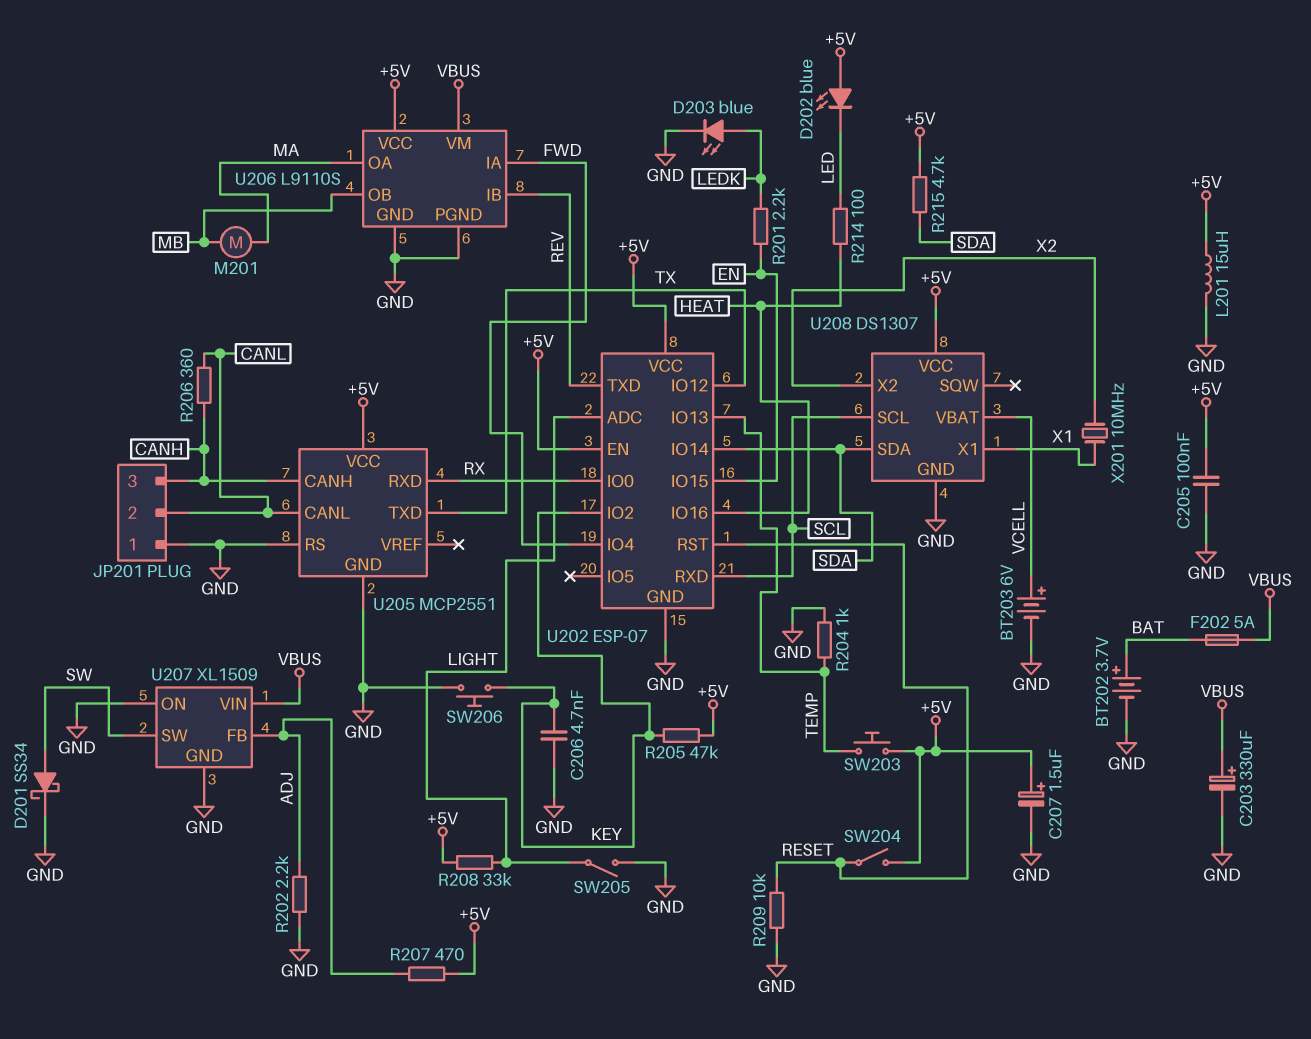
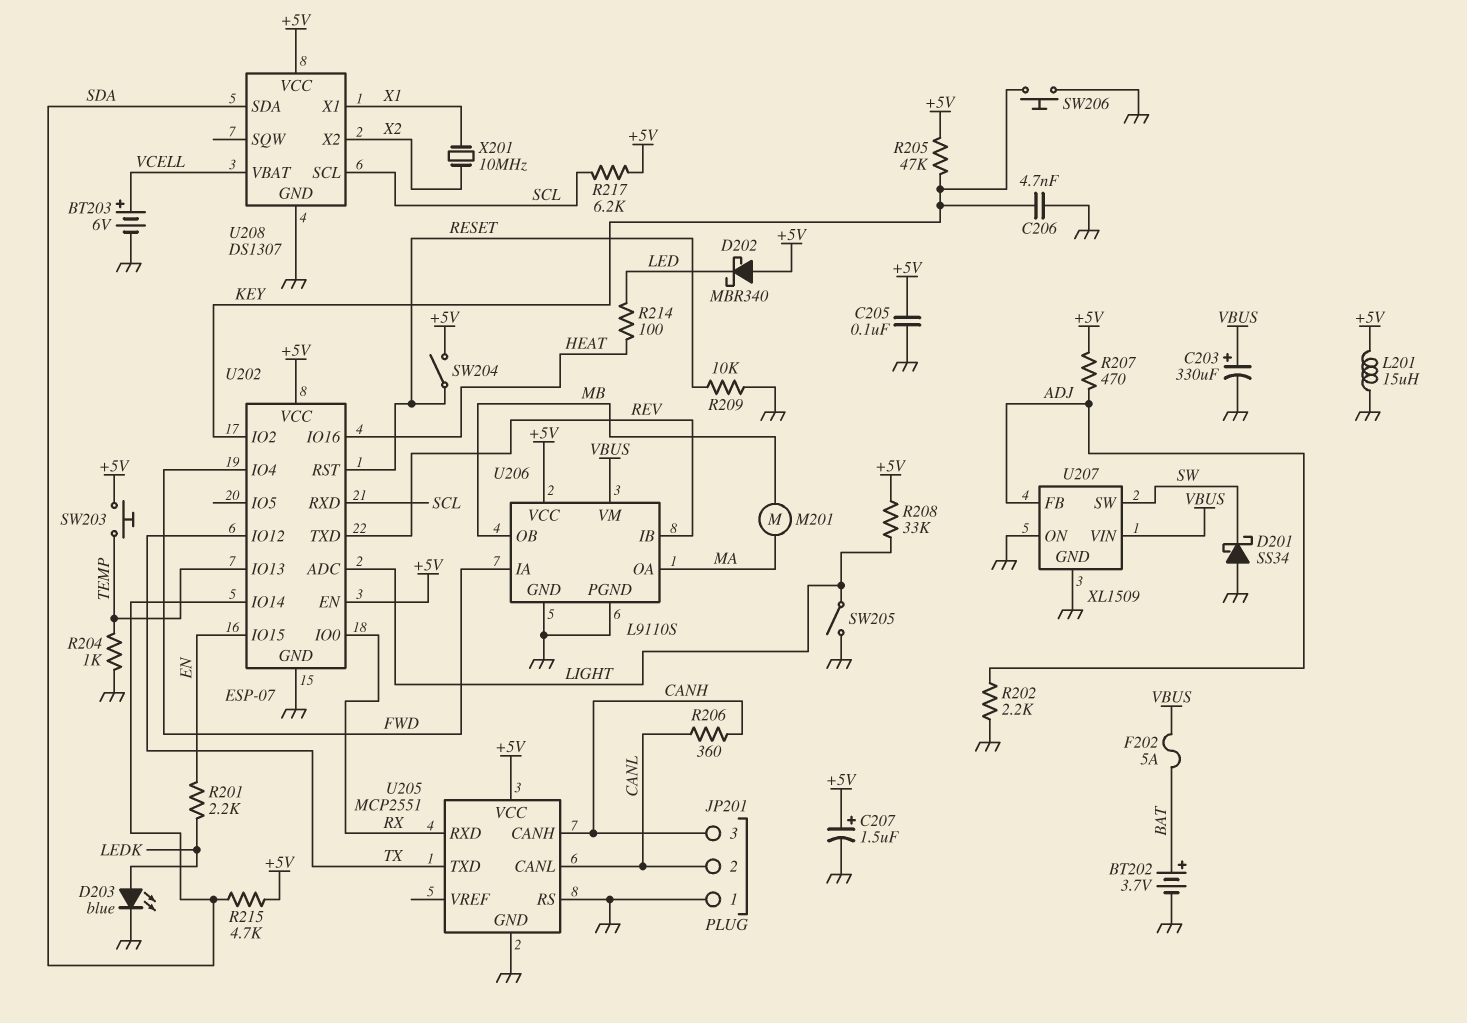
D201: schottky SS34 (A SW, K GND) -> schottky SS34 (A GND, K SW)
D202: LED blue (A +5V, K LED) -> schottky MBR340 (A +5V, K LED)
R217: none -> 6.2k (+5V, SCL)

